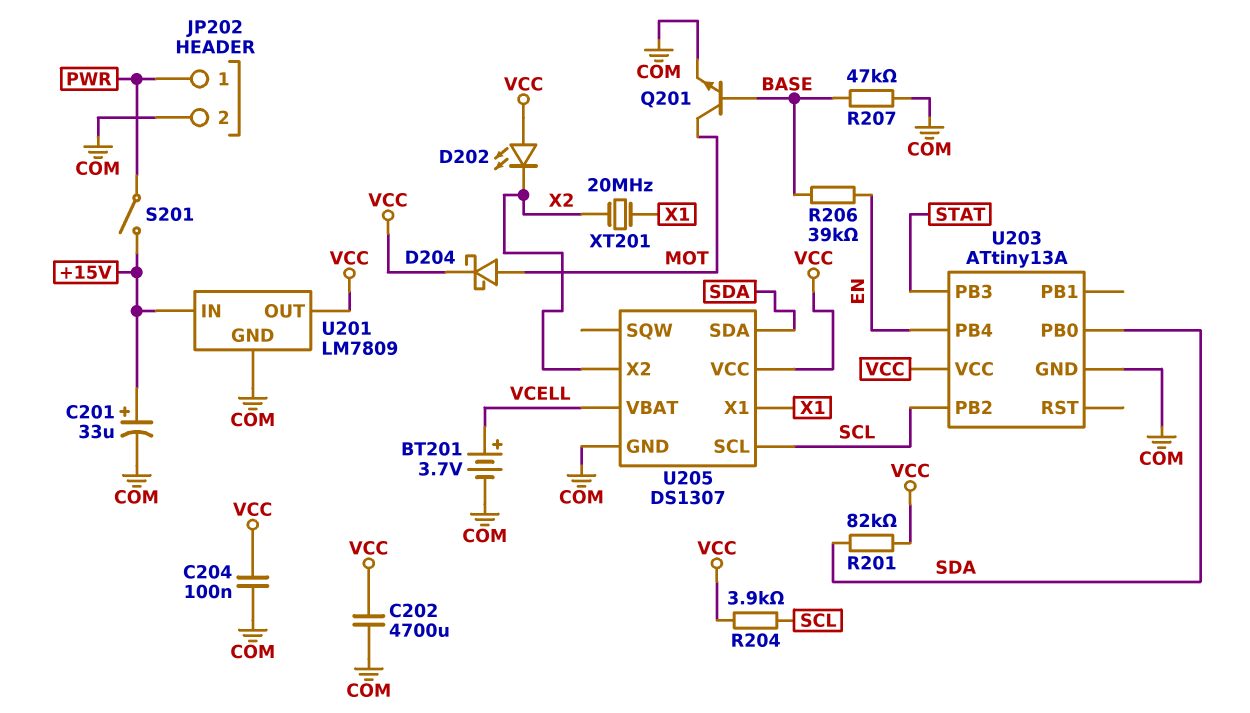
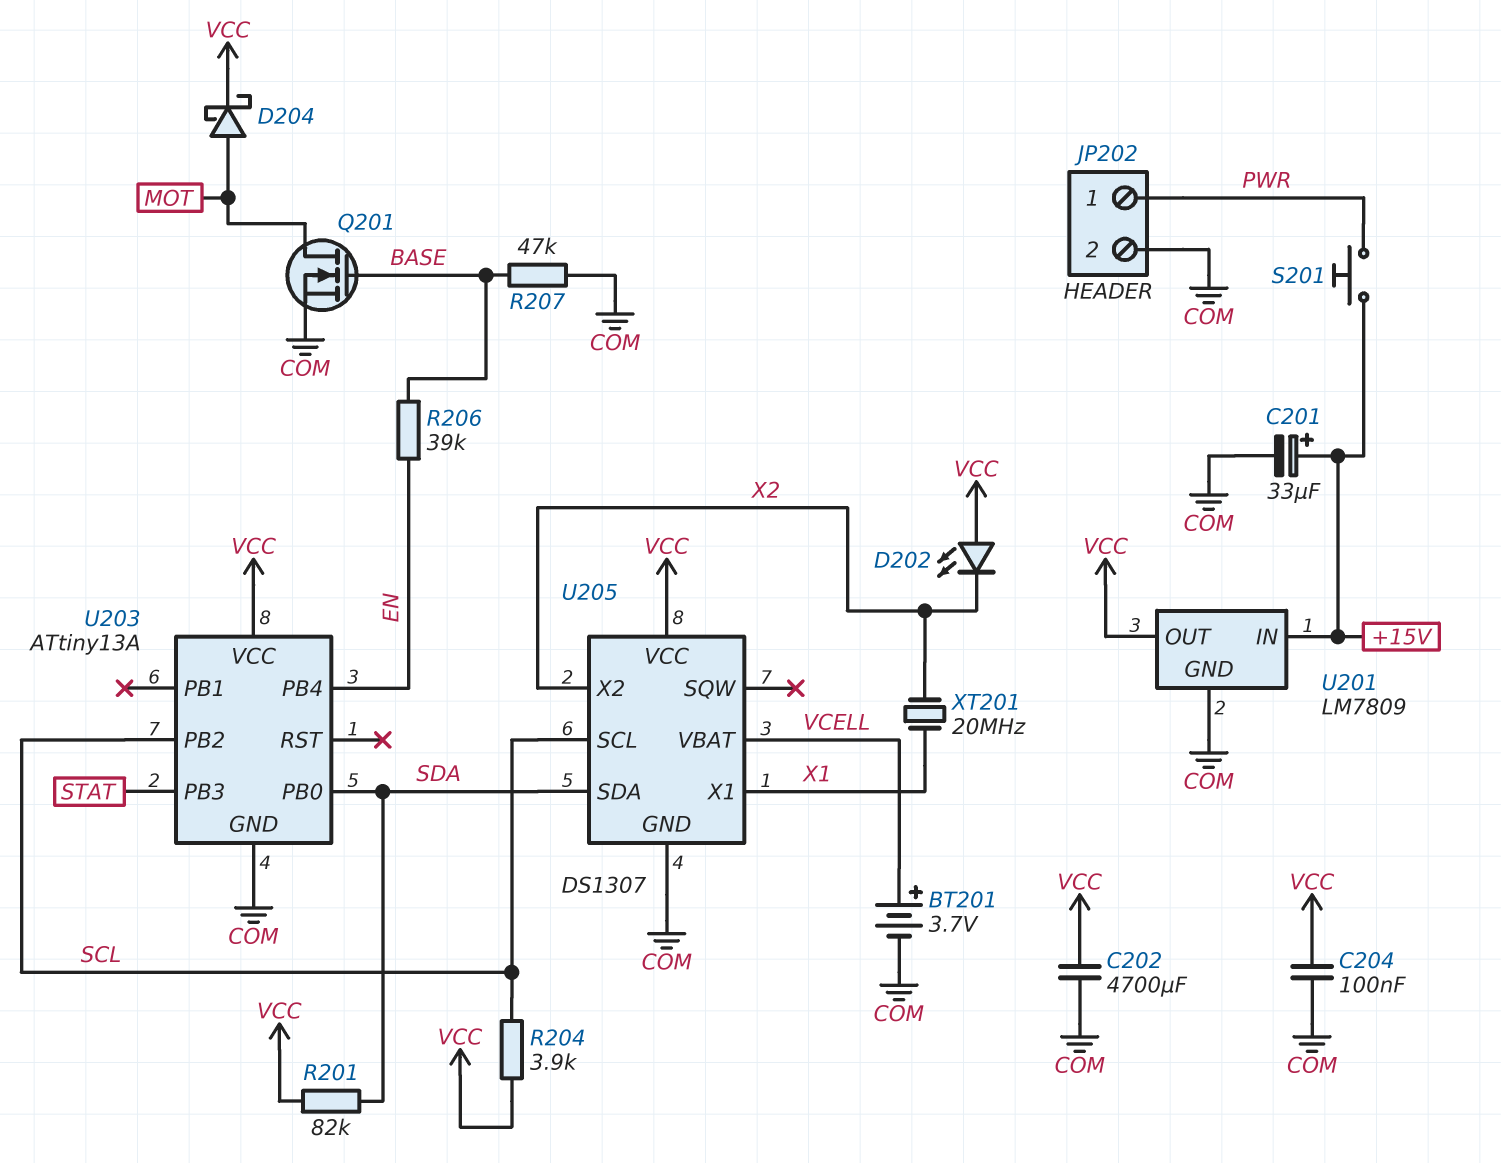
Q201: NPN (B BASE, C MOT, E COM) -> NMOS (G BASE, D MOT, S COM)
S201: switch (+15V, PWR) -> button (+15V, PWR)

